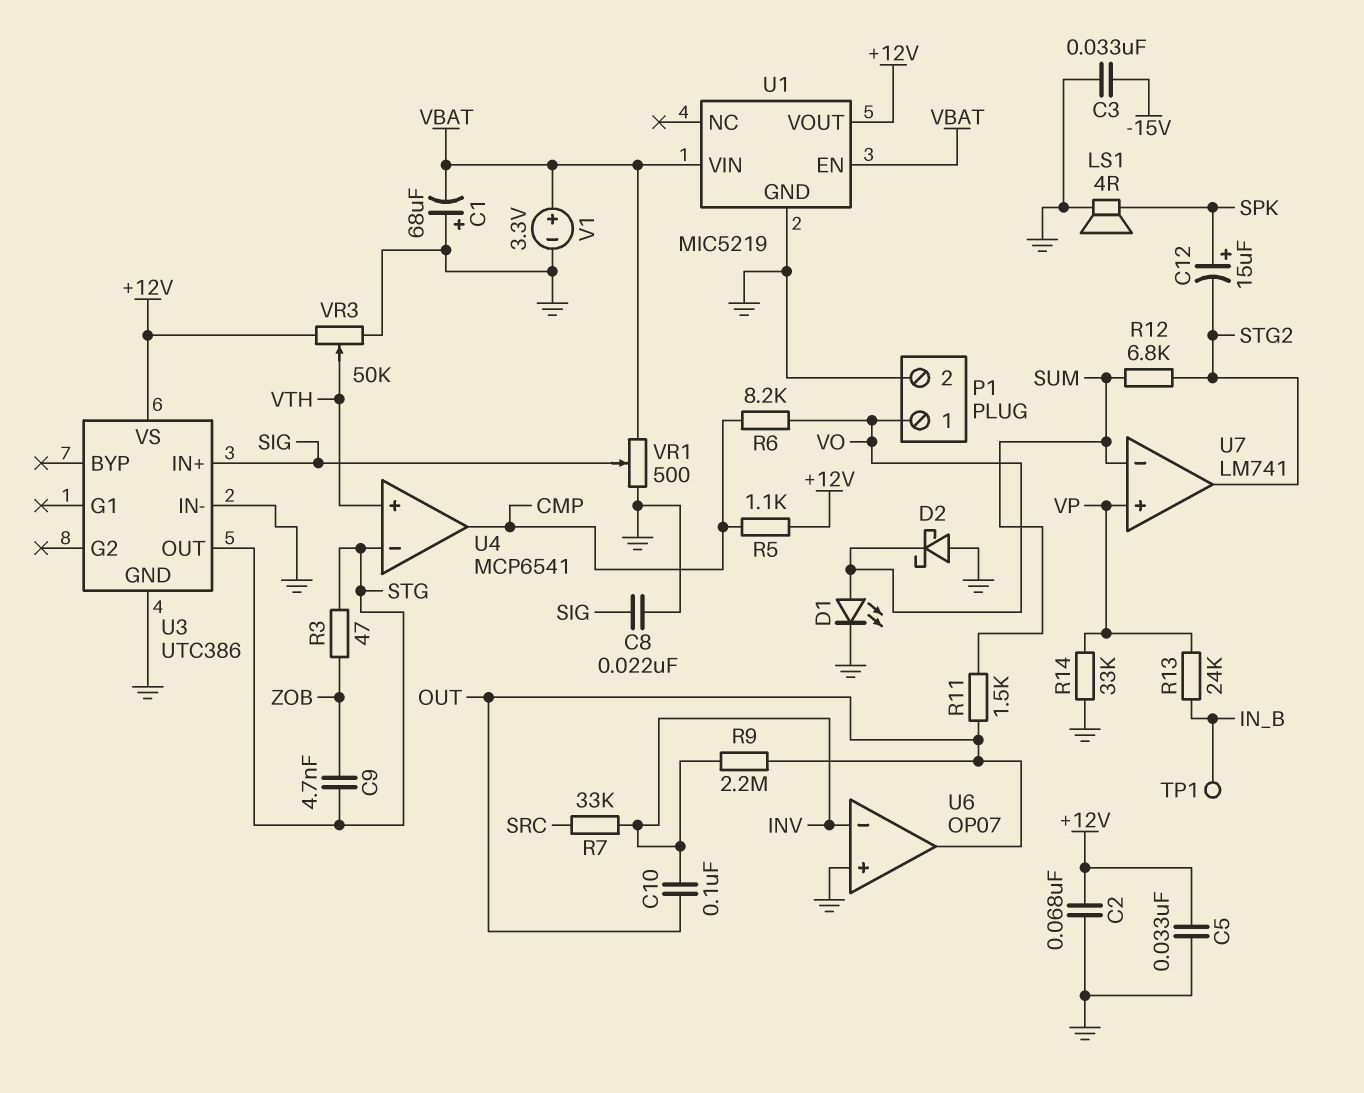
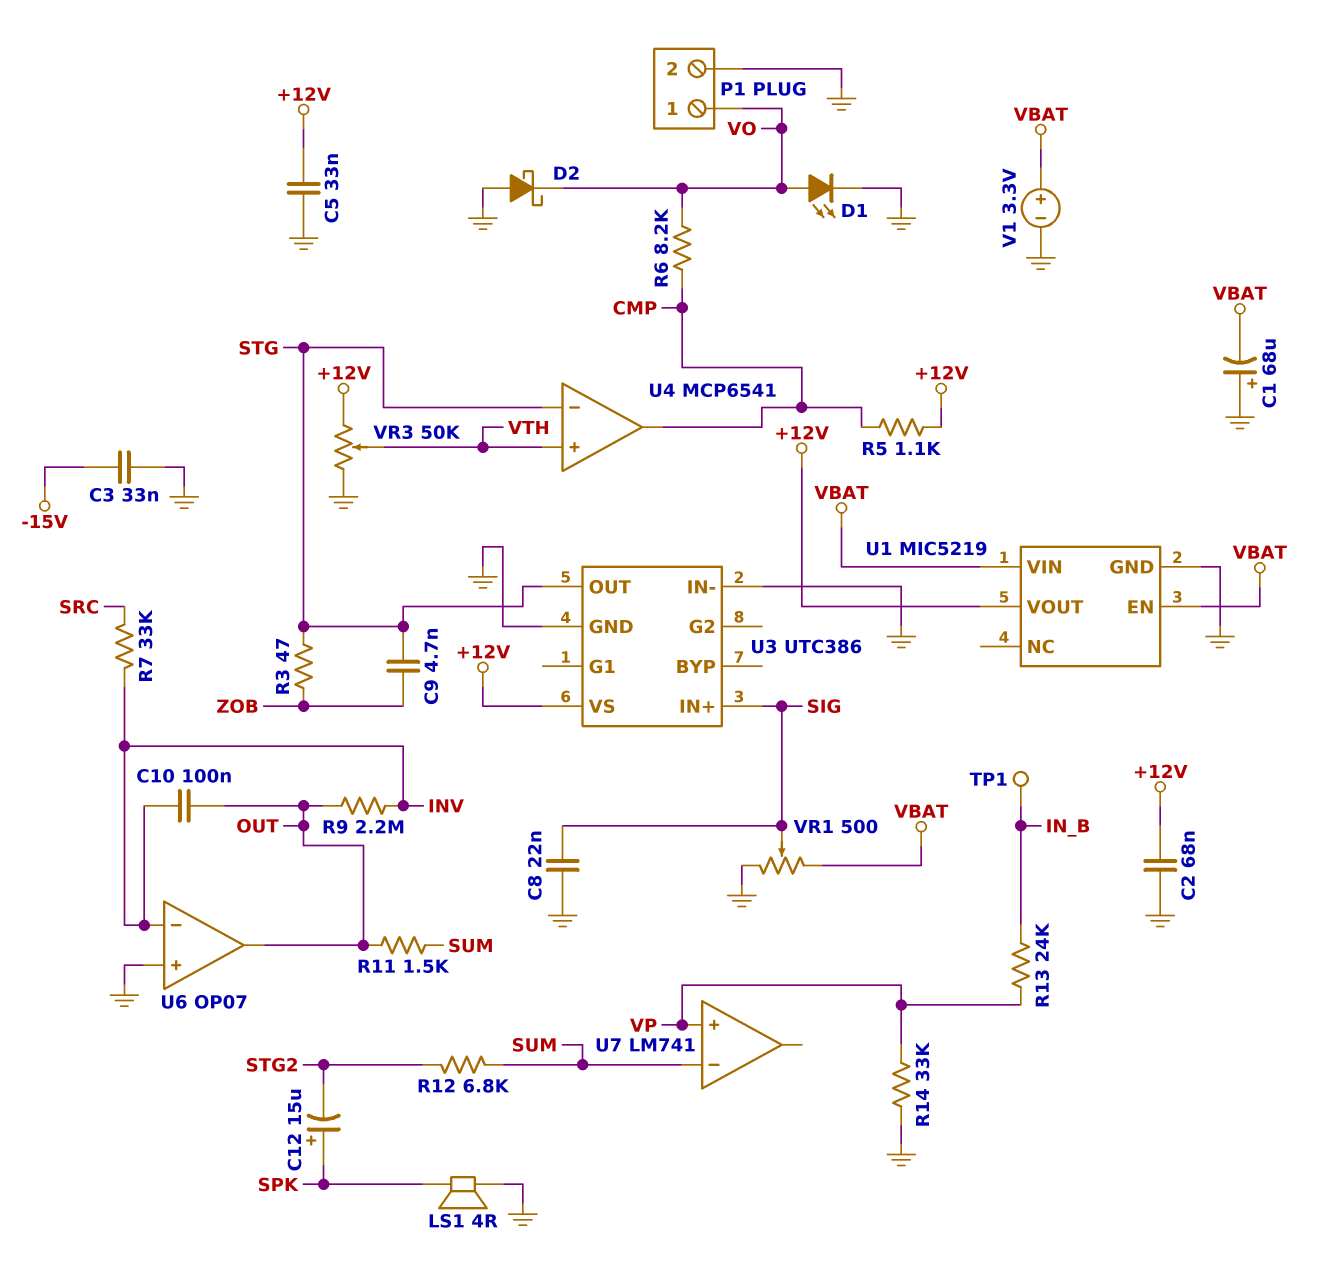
U7 pin out: STG2 -> none

